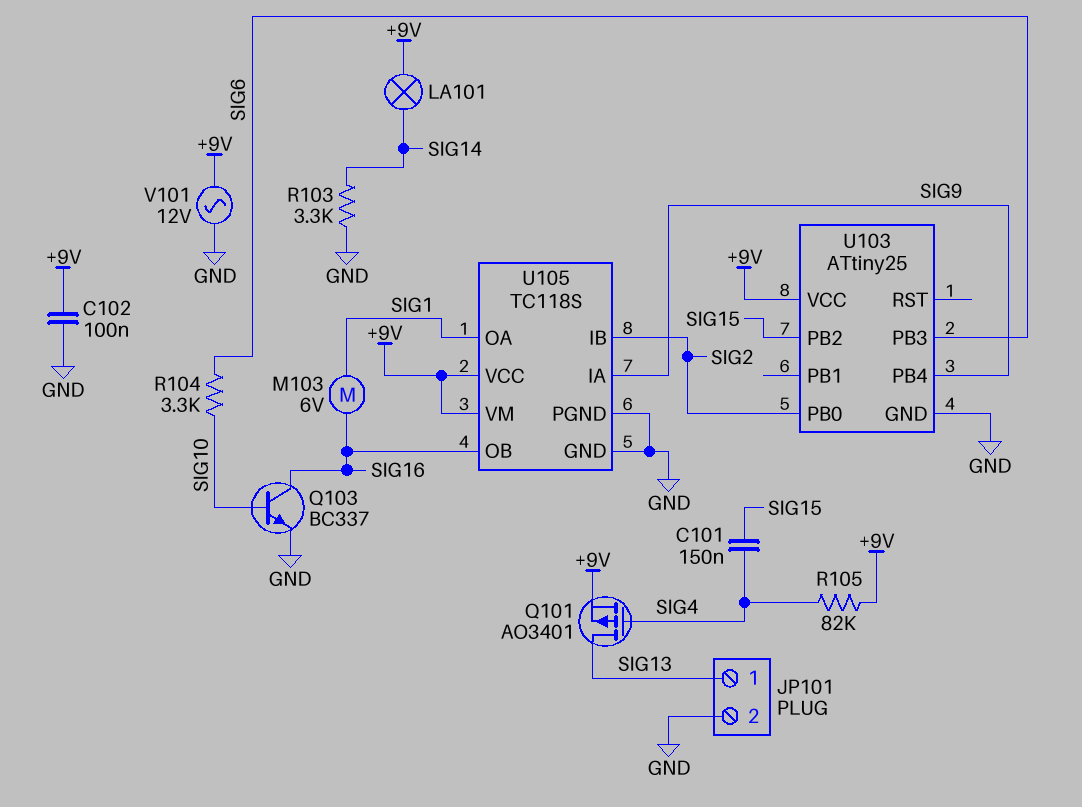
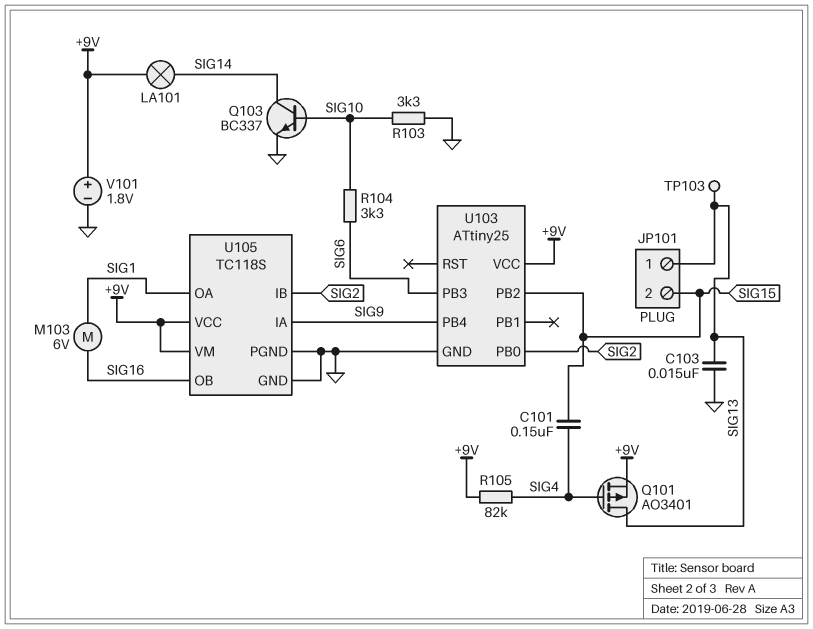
C102: 100nF (+9V, GND) -> none
C103: none -> 15nF (GND, SIG13)
JP101 pin 2: GND -> SIG15
Q103: NPN BC337 (B SIG10, C SIG16, E GND) -> NPN BC337 (B SIG10, C SIG14, E GND)
R103: 3.3k (GND, SIG14) -> 3.3k (GND, SIG10)
TP103: none -> test point (SIG13)
V101: AC 12V (+9V, GND) -> 1.8V (plus +9V, minus GND)

